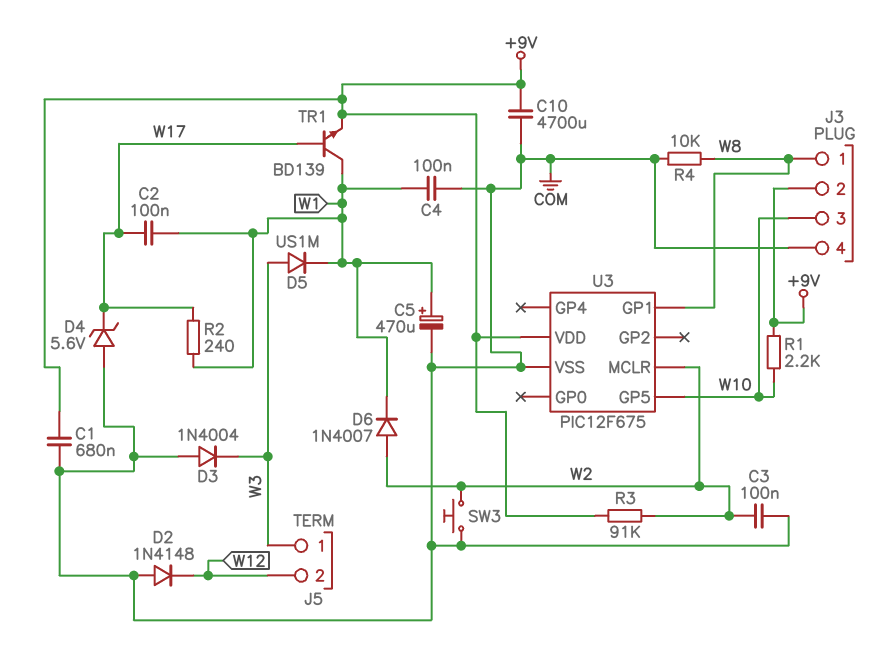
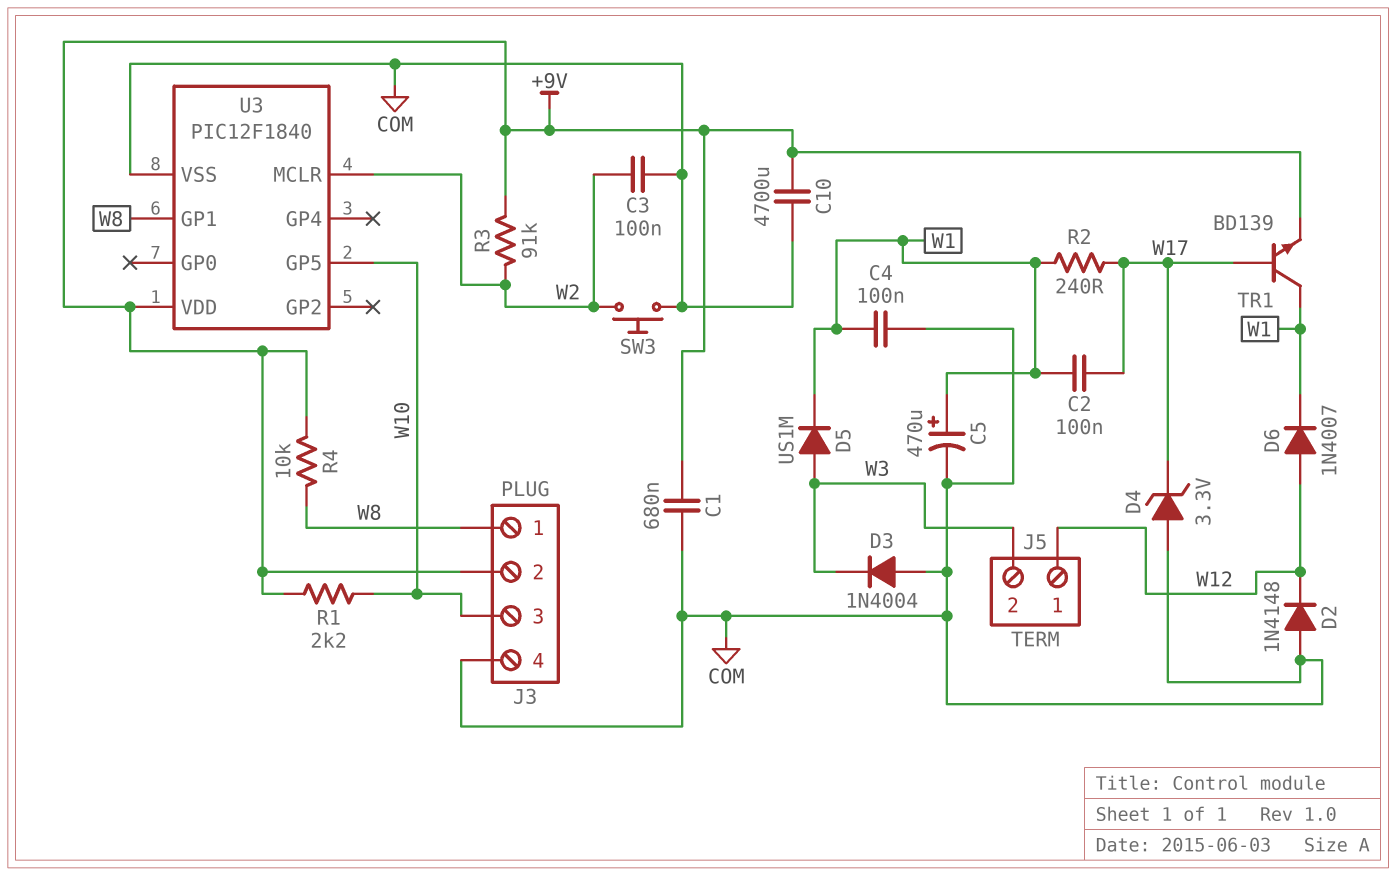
D4: zener 5.6V (A COM, K W17) -> zener 3.3V (A COM, K W17)
D6: diode 1N4007 (A W2, K W1) -> diode 1N4007 (A W12, K W1)
J5 pin 1: W3 -> W12
J5 pin 2: W12 -> W3
R4: 10k (COM, W8) -> 10k (+9V, W8)
U3: PIC12F675 -> PIC12F1840

